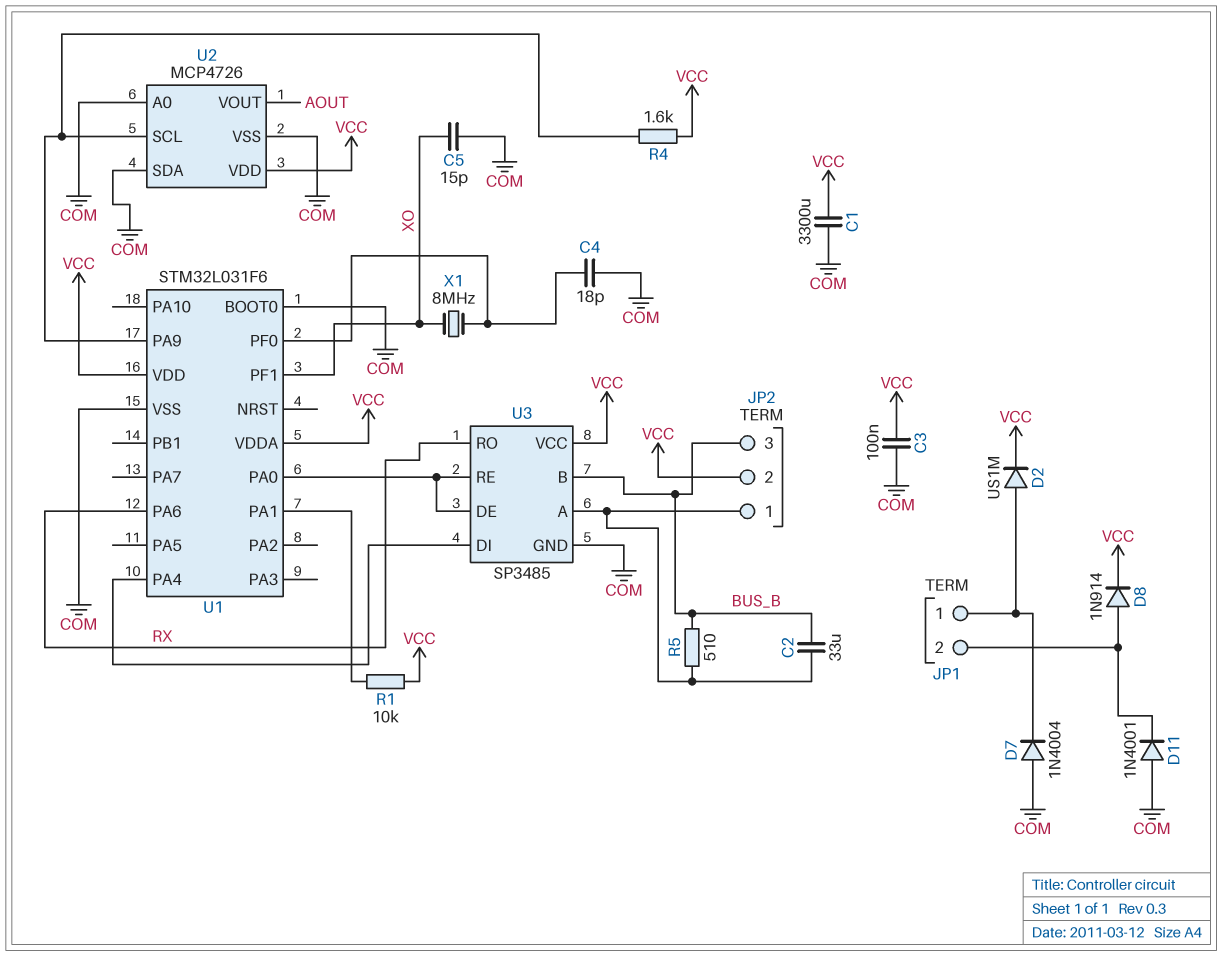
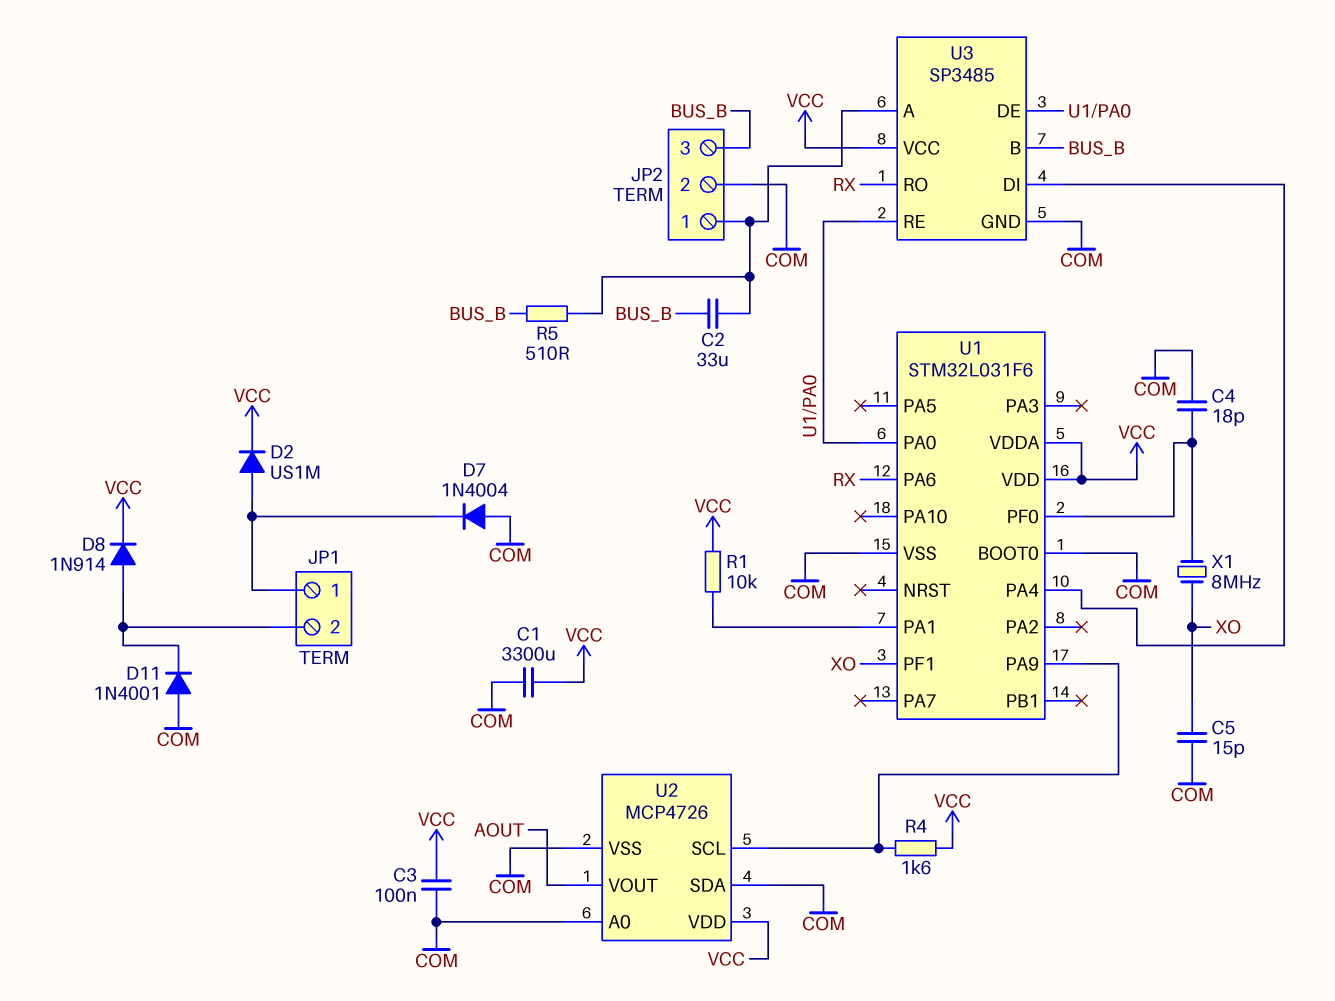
JP2 pin 2: VCC -> COM

